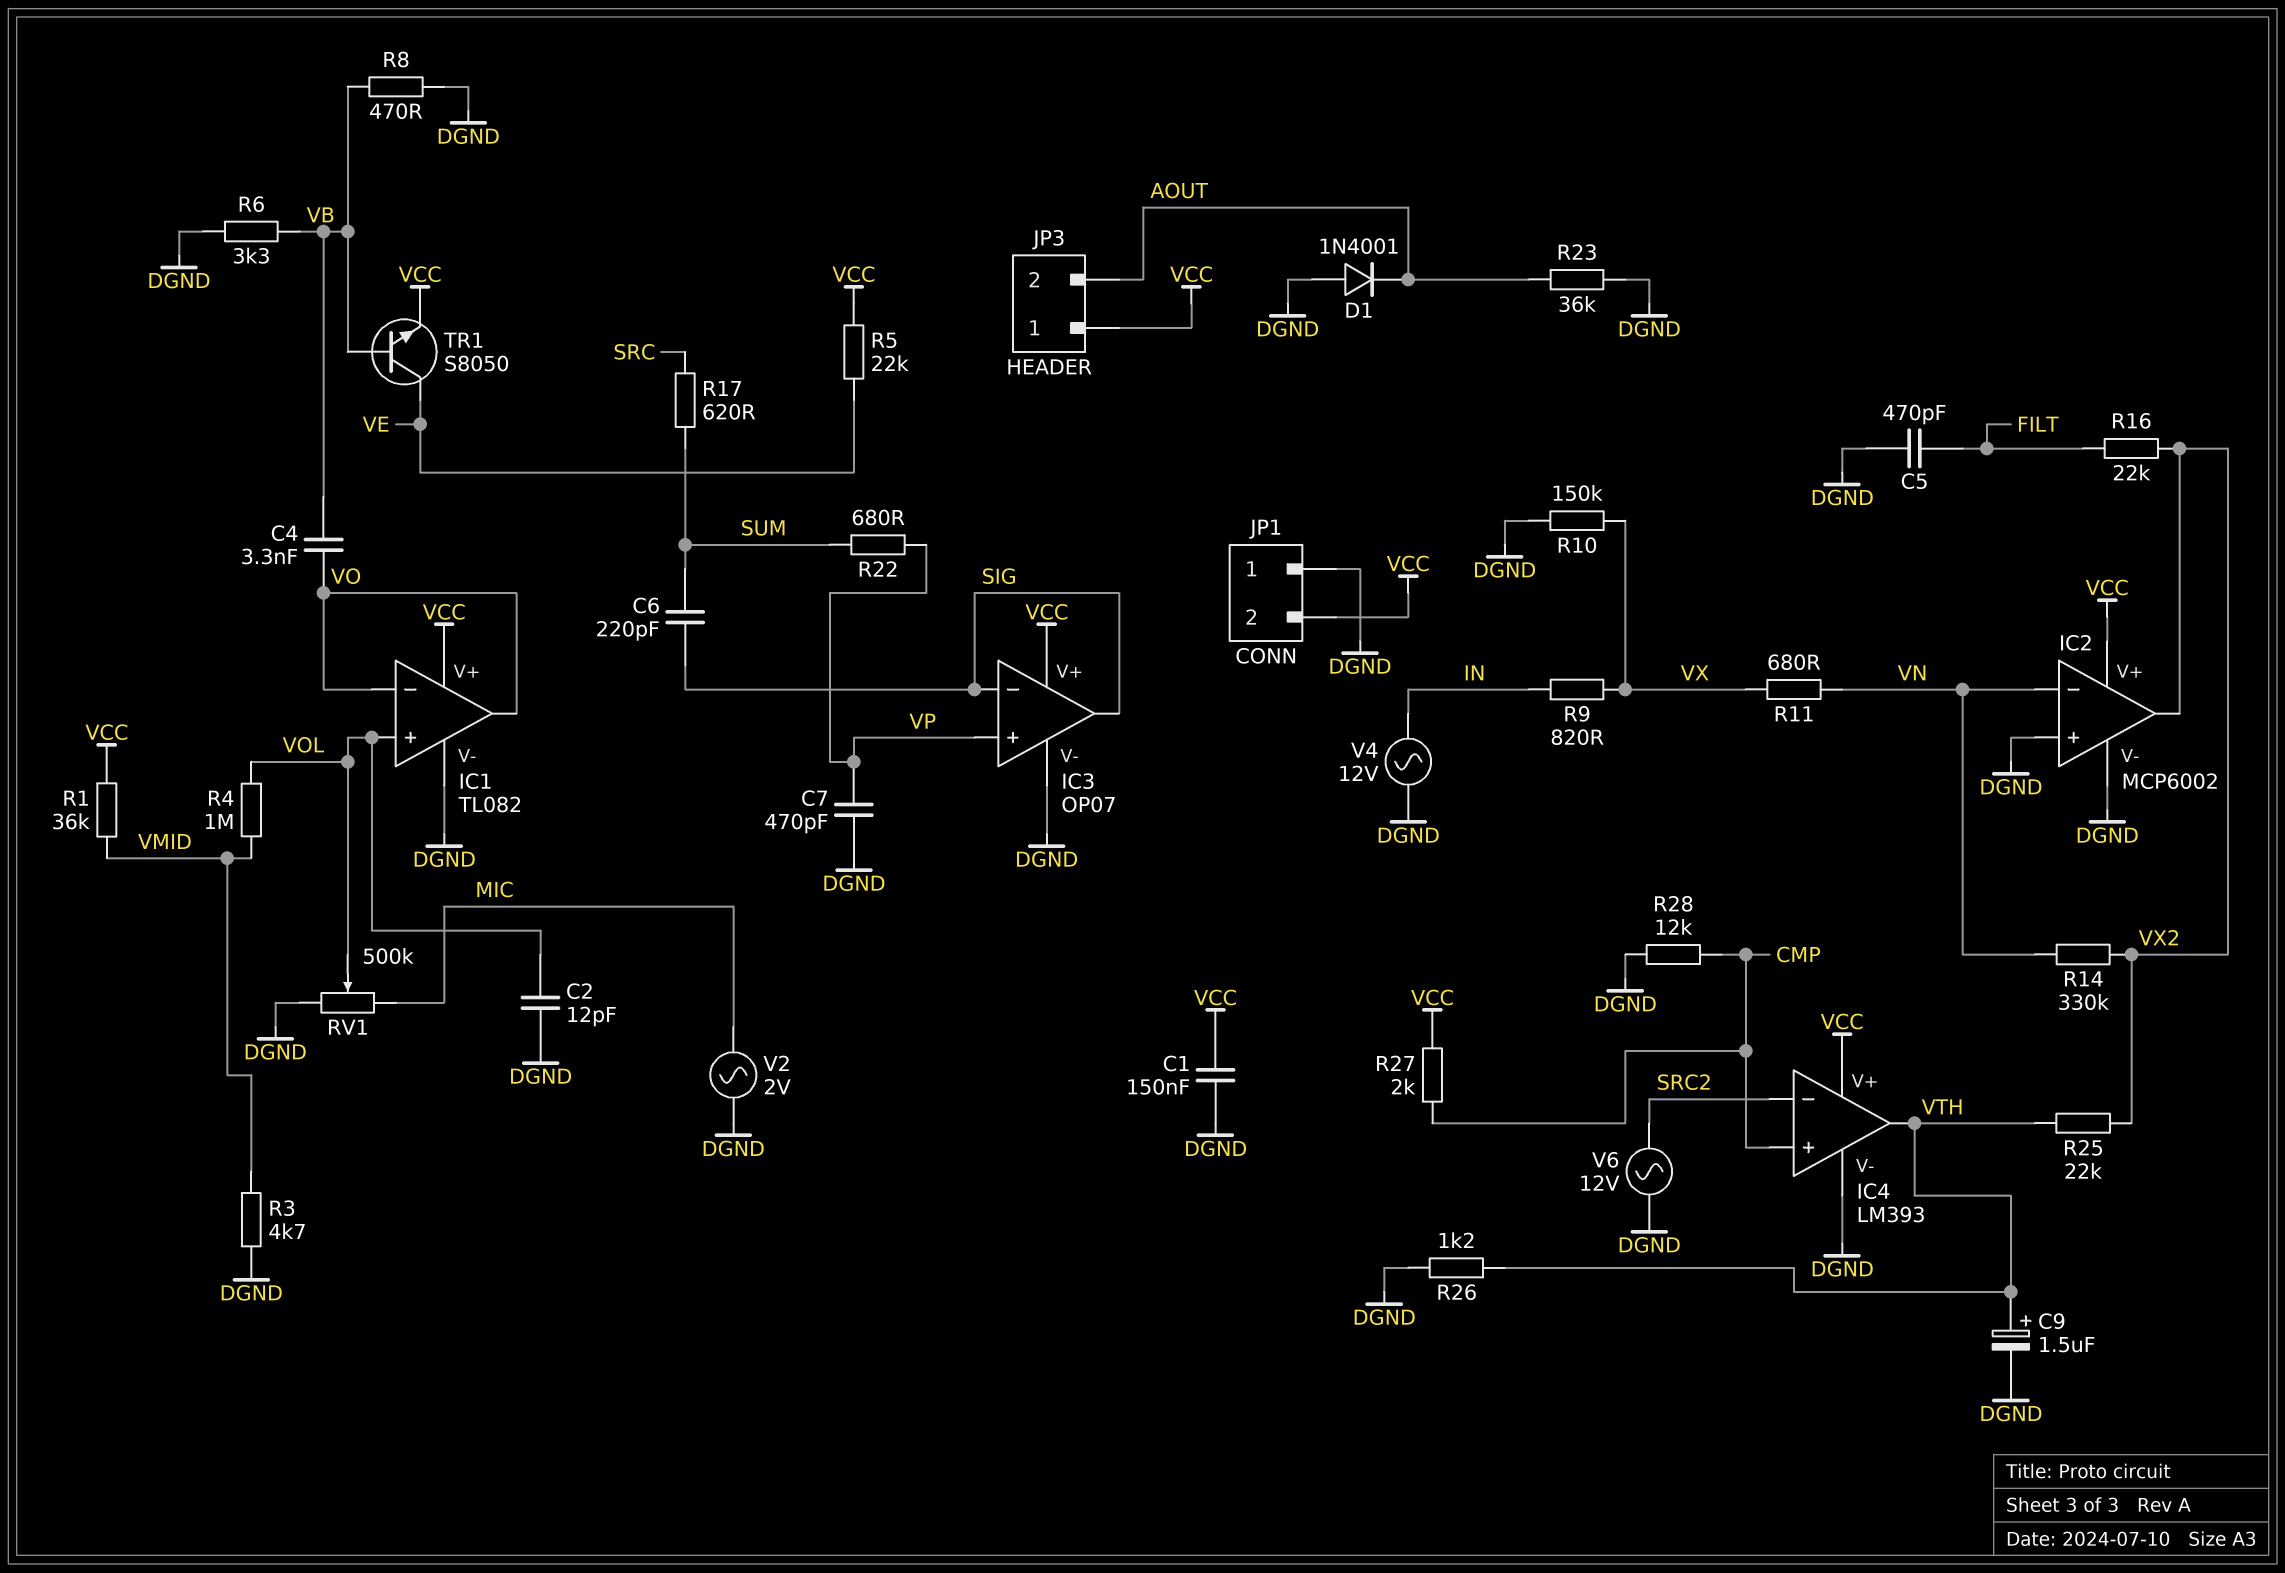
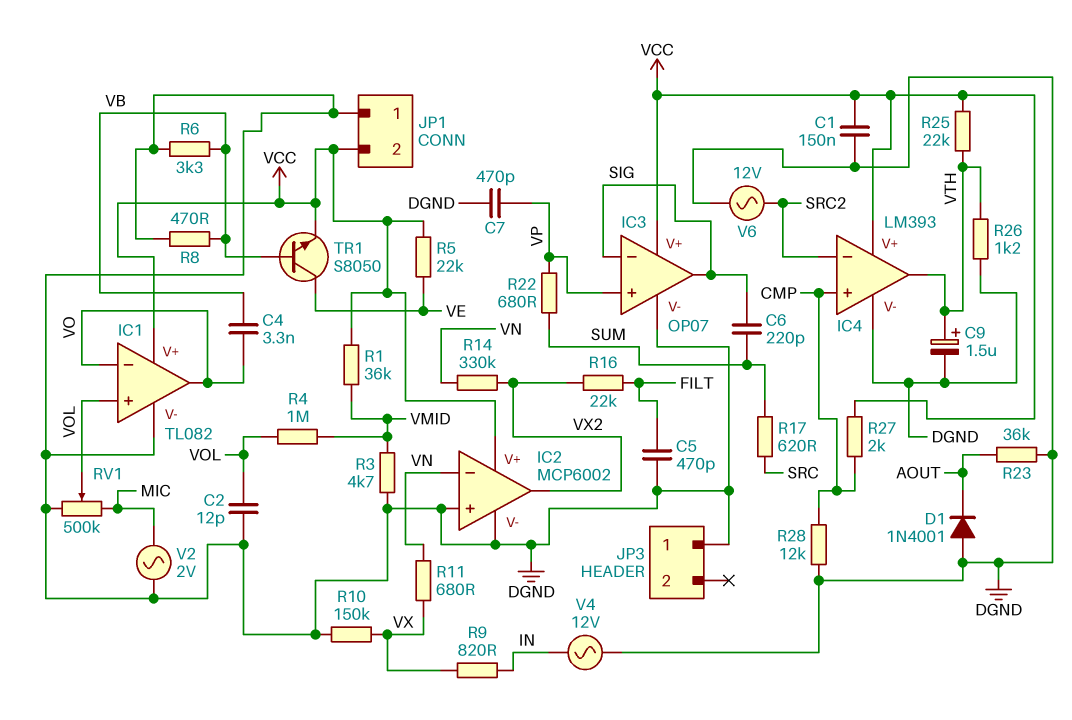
JP3 pin 1: VCC -> DGND
JP3 pin 2: AOUT -> none
R25: 22k (VTH, VX2) -> 22k (VCC, VTH)

